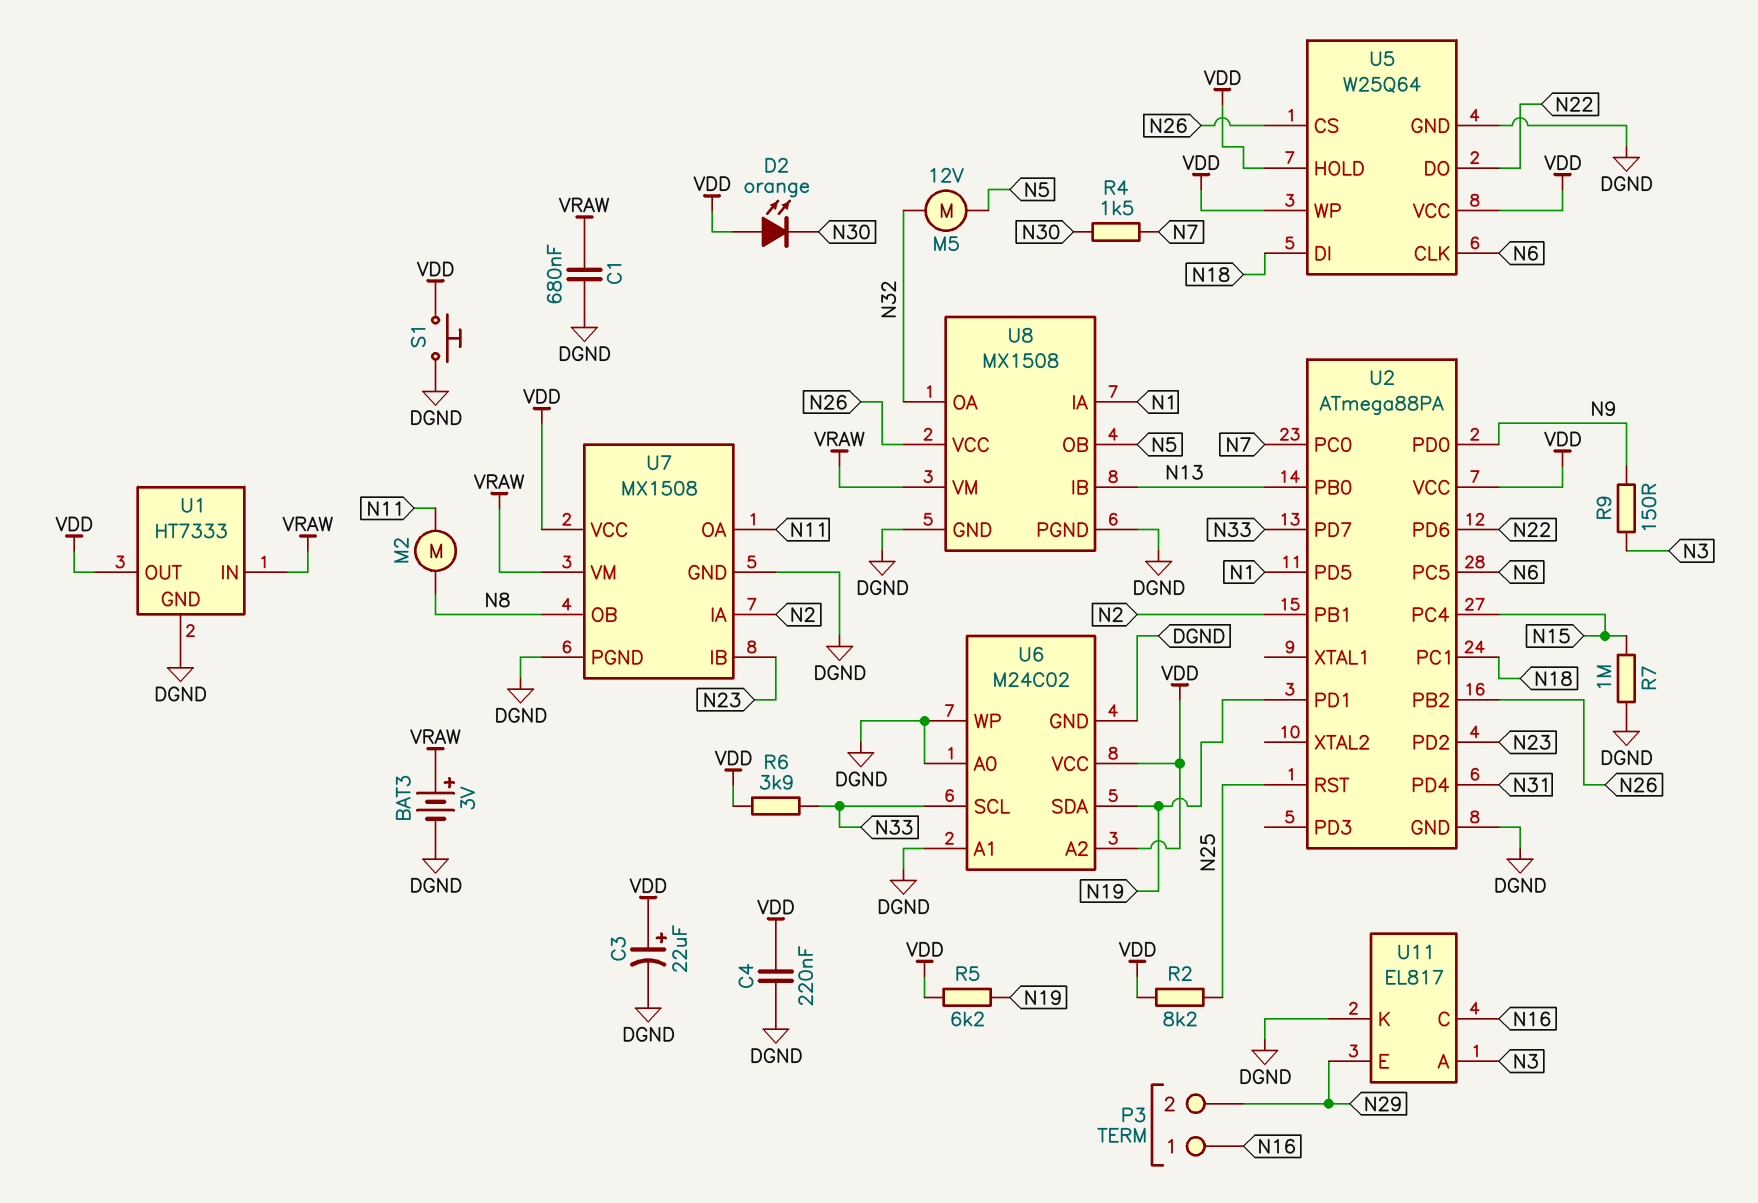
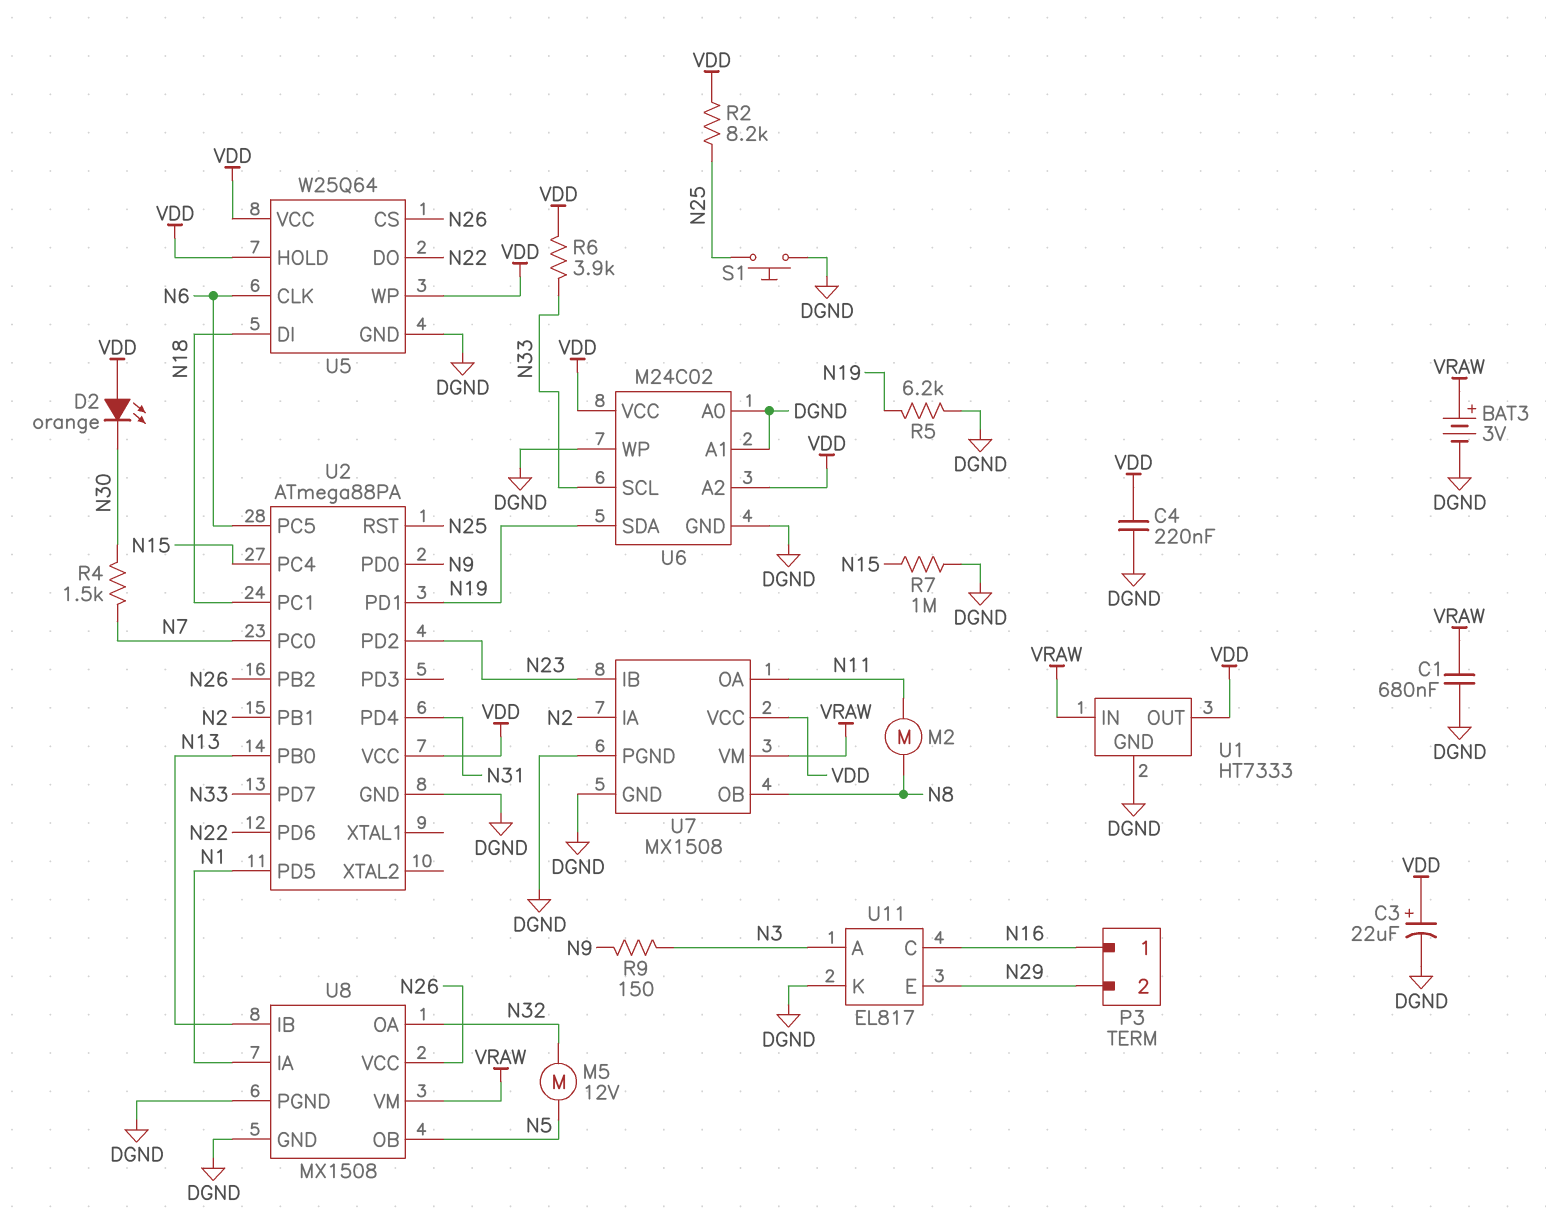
R5: 6.2k (N19, VDD) -> 6.2k (DGND, N19)
S1: button (DGND, VDD) -> button (DGND, N25)

